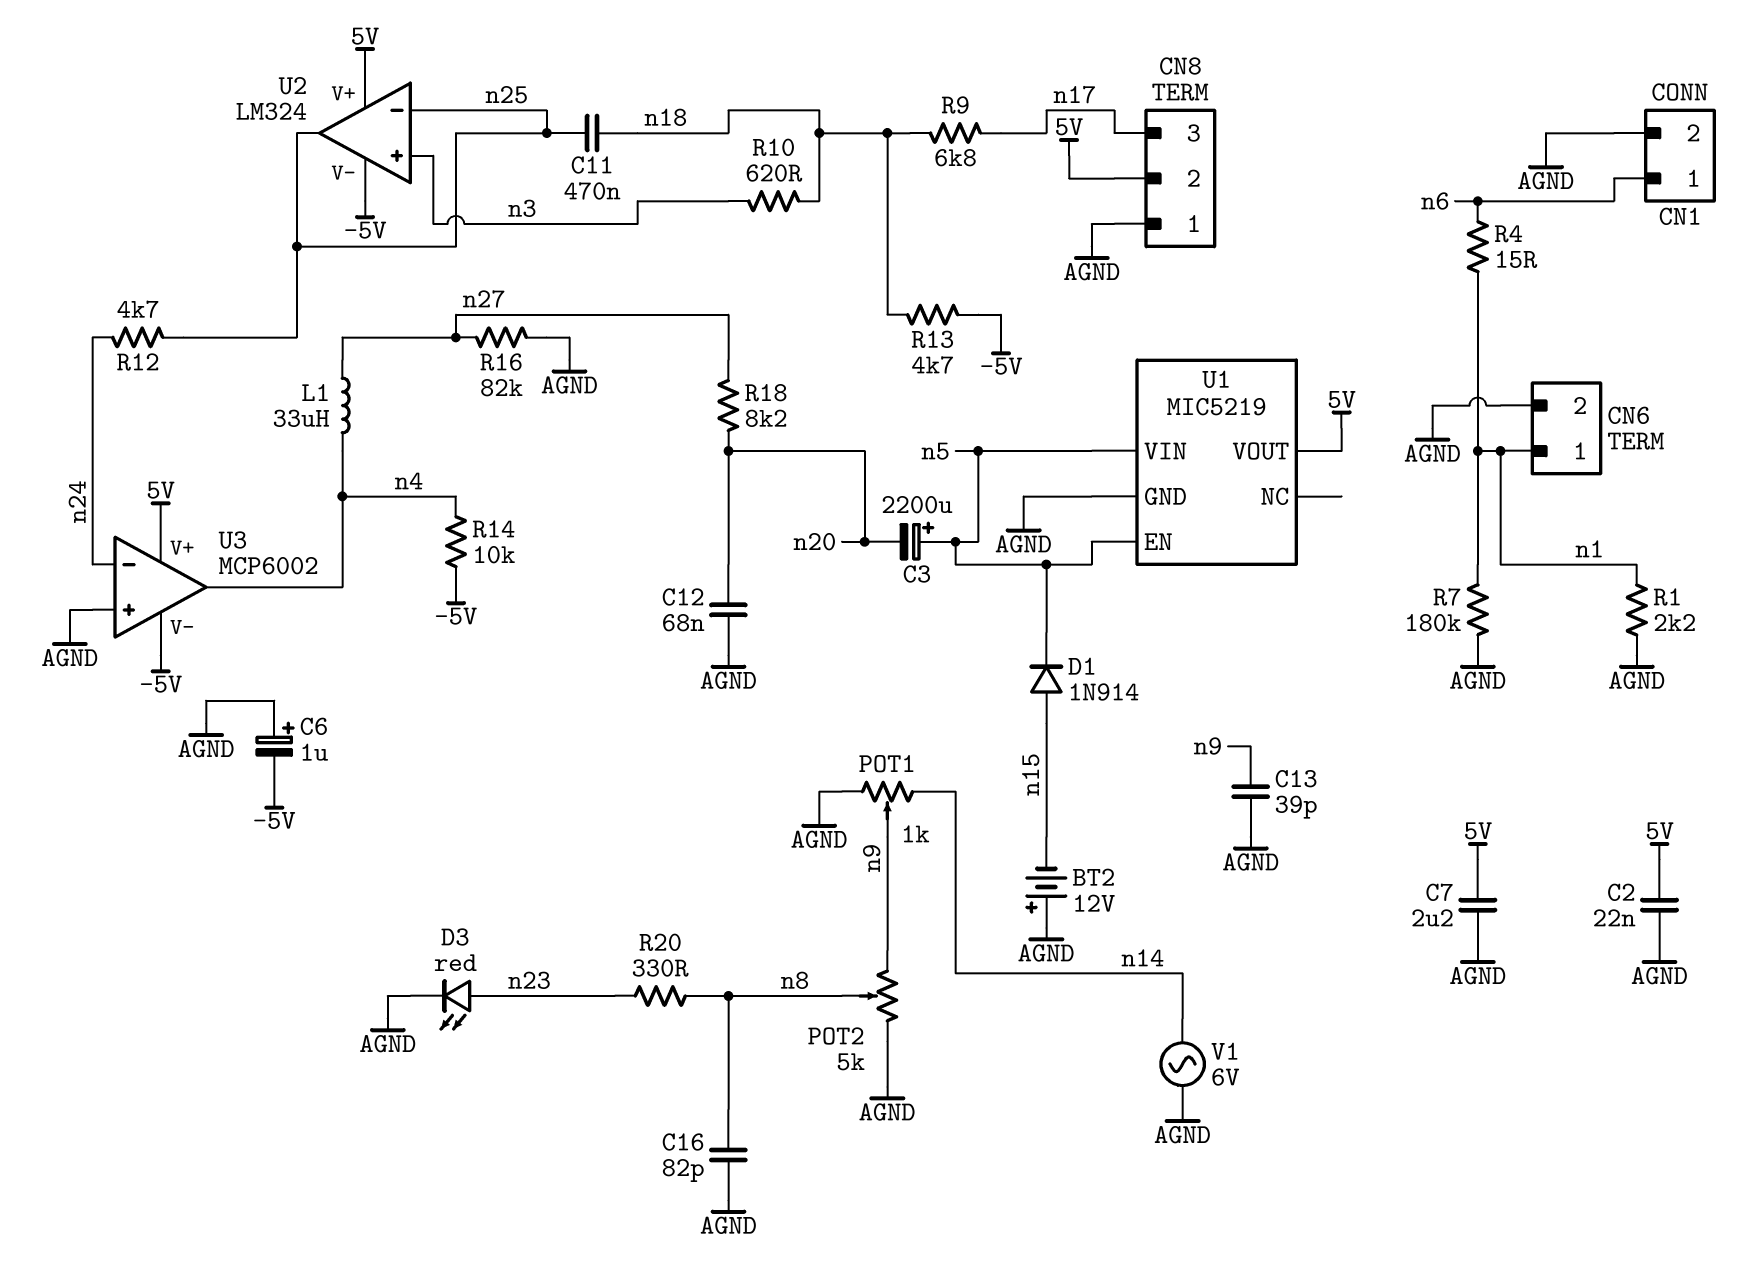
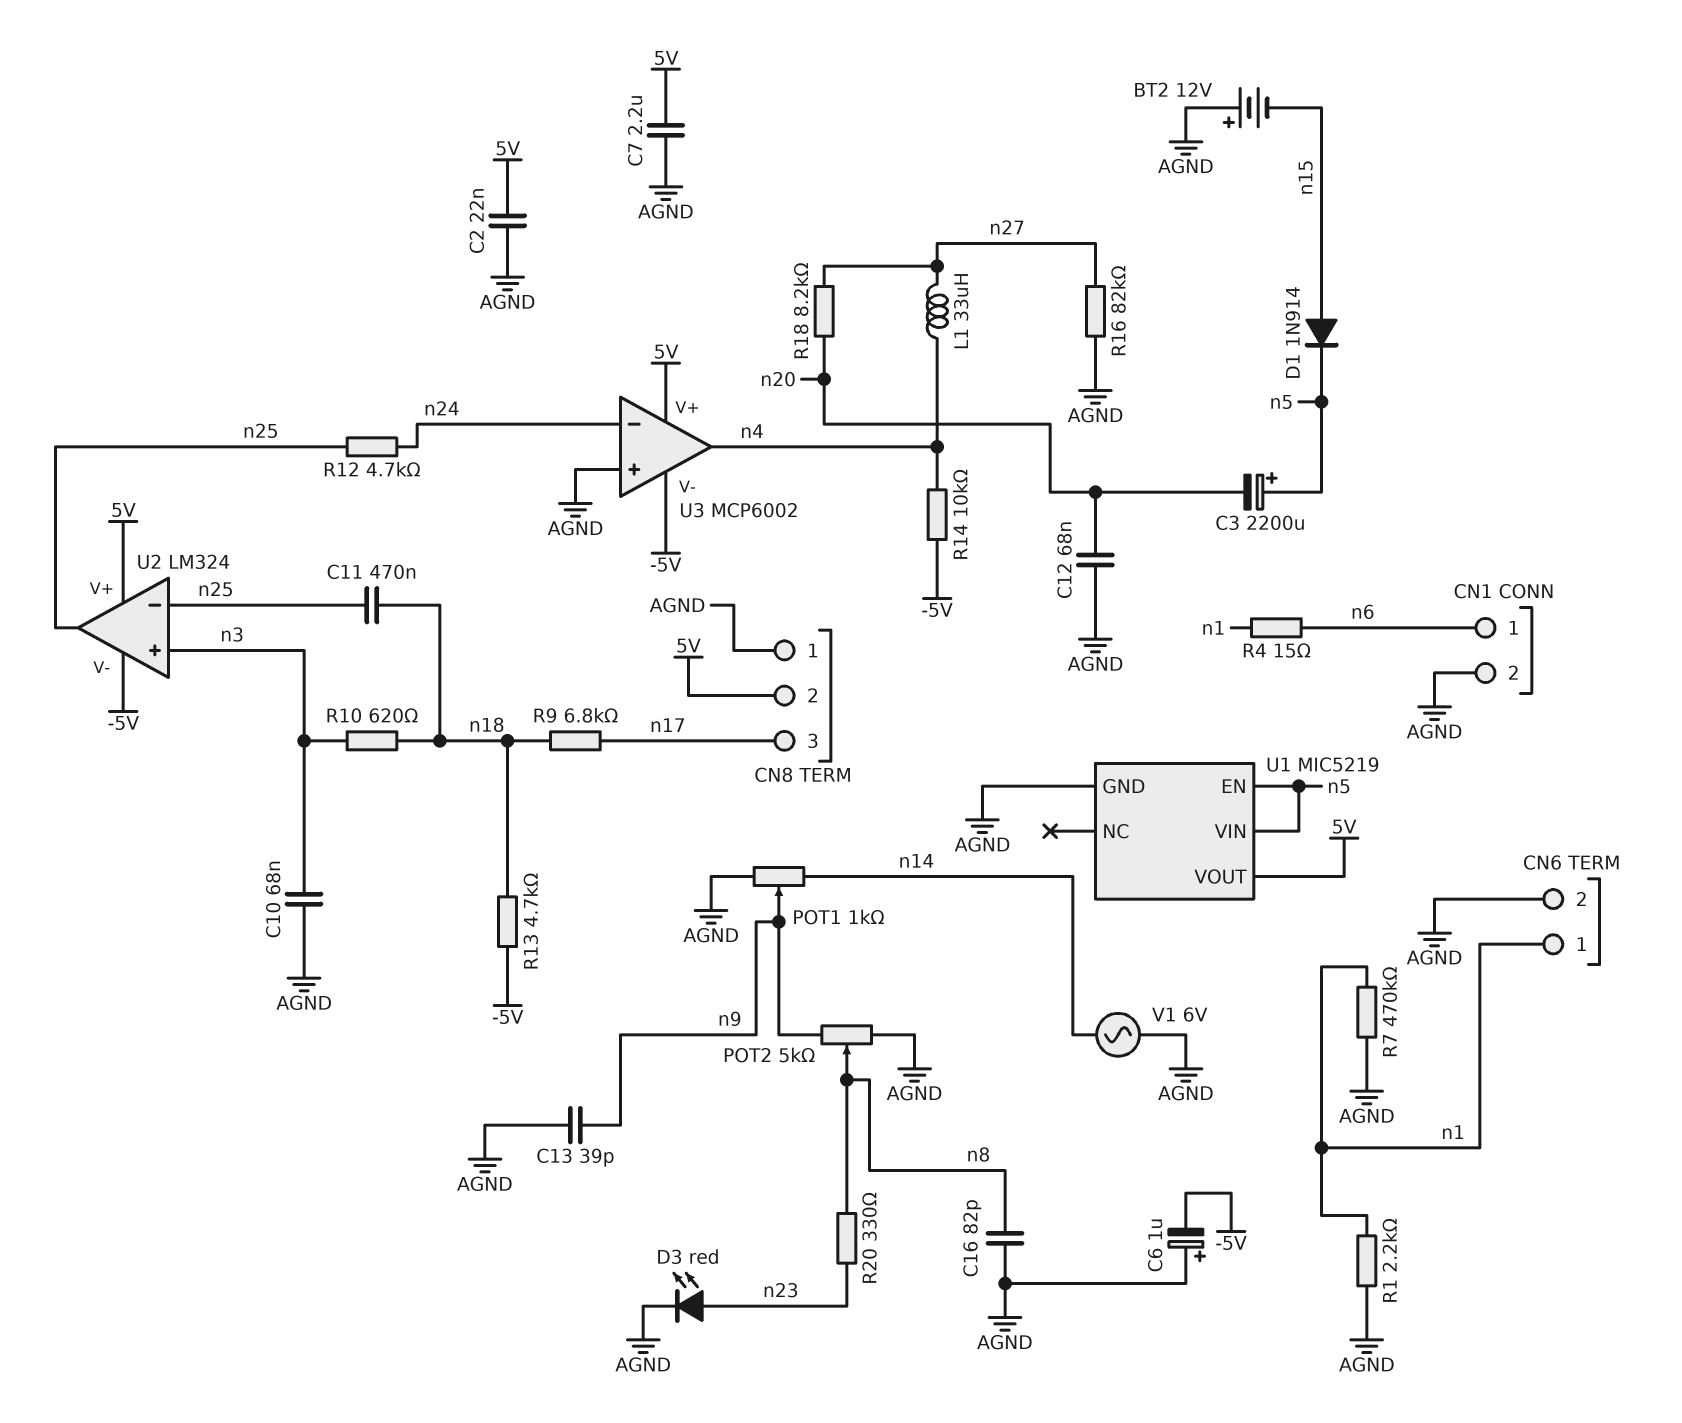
C10: none -> 68nF (AGND, n3)
R7: 180k (AGND, n1) -> 470k (AGND, n1)

